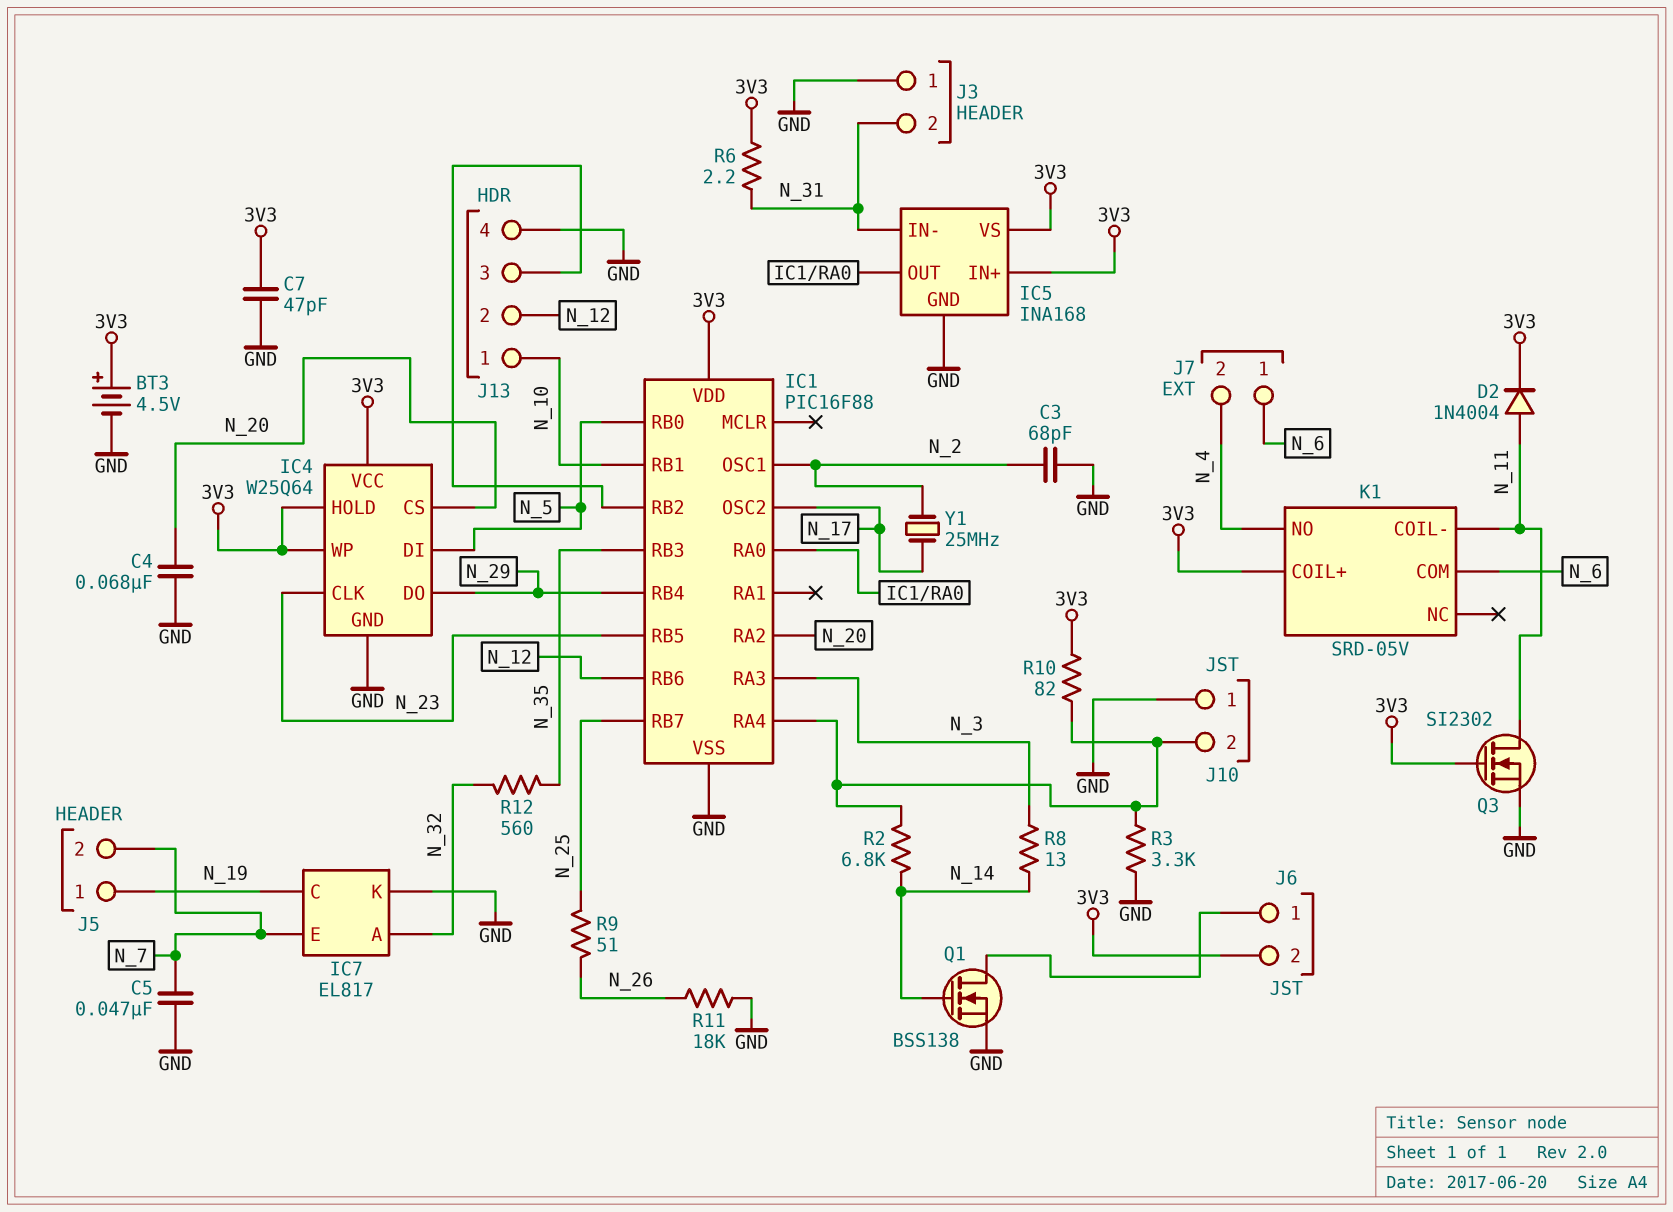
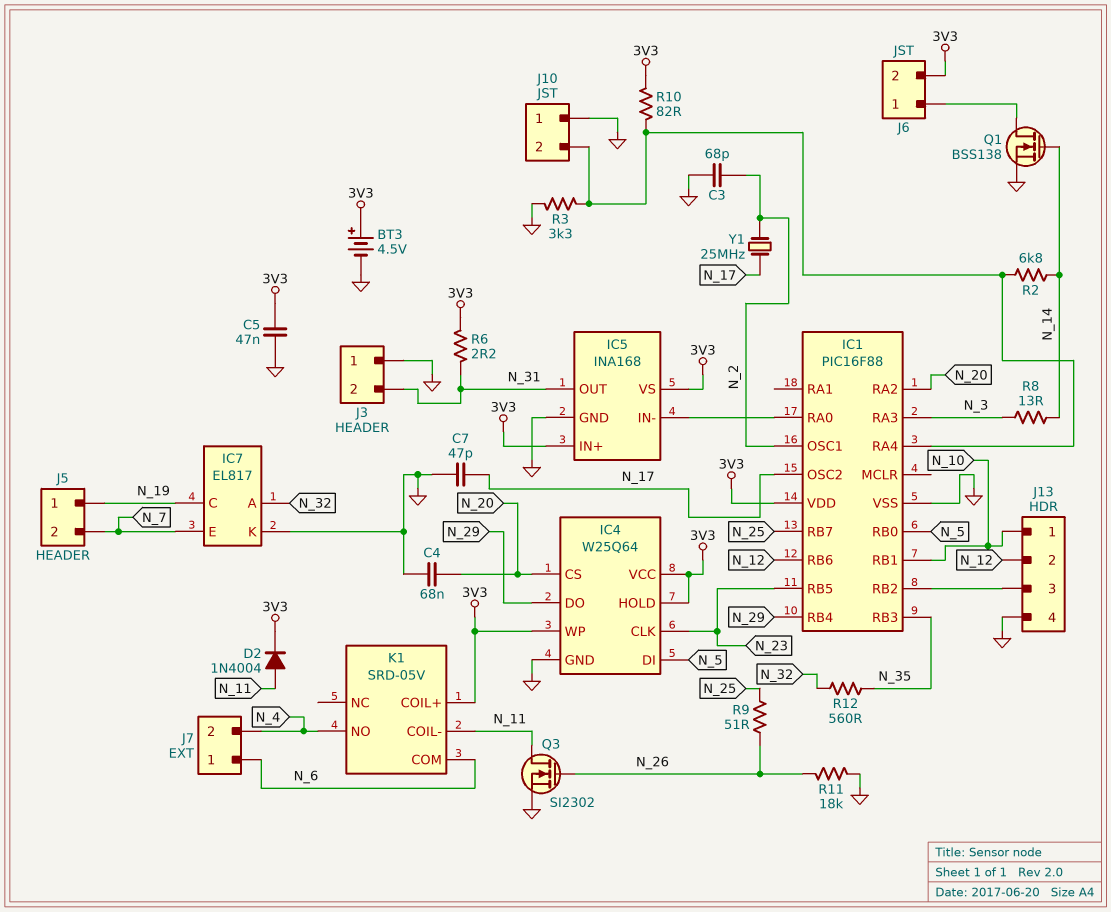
C5: 47nF (GND, N_7) -> 47nF (3V3, GND)
C7: 47pF (3V3, GND) -> 47pF (GND, N_17)
IC5 pin IN-: N_31 -> IC1/RA0
IC5 pin OUT: IC1/RA0 -> N_31
Q3: NMOS SI2302 (G 3V3, D N_11, S GND) -> NMOS SI2302 (G N_26, D N_11, S GND)

